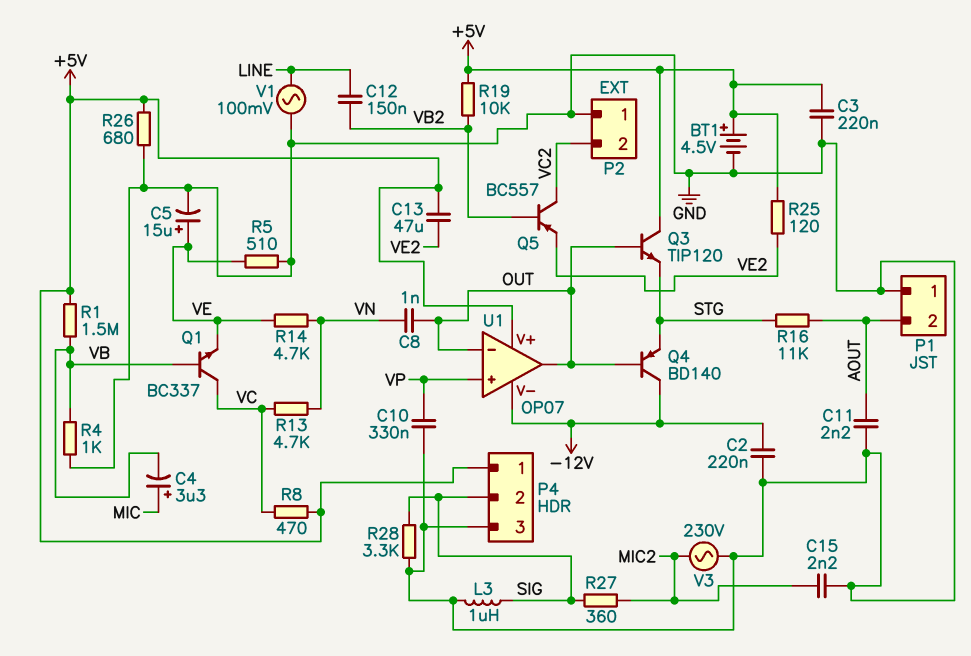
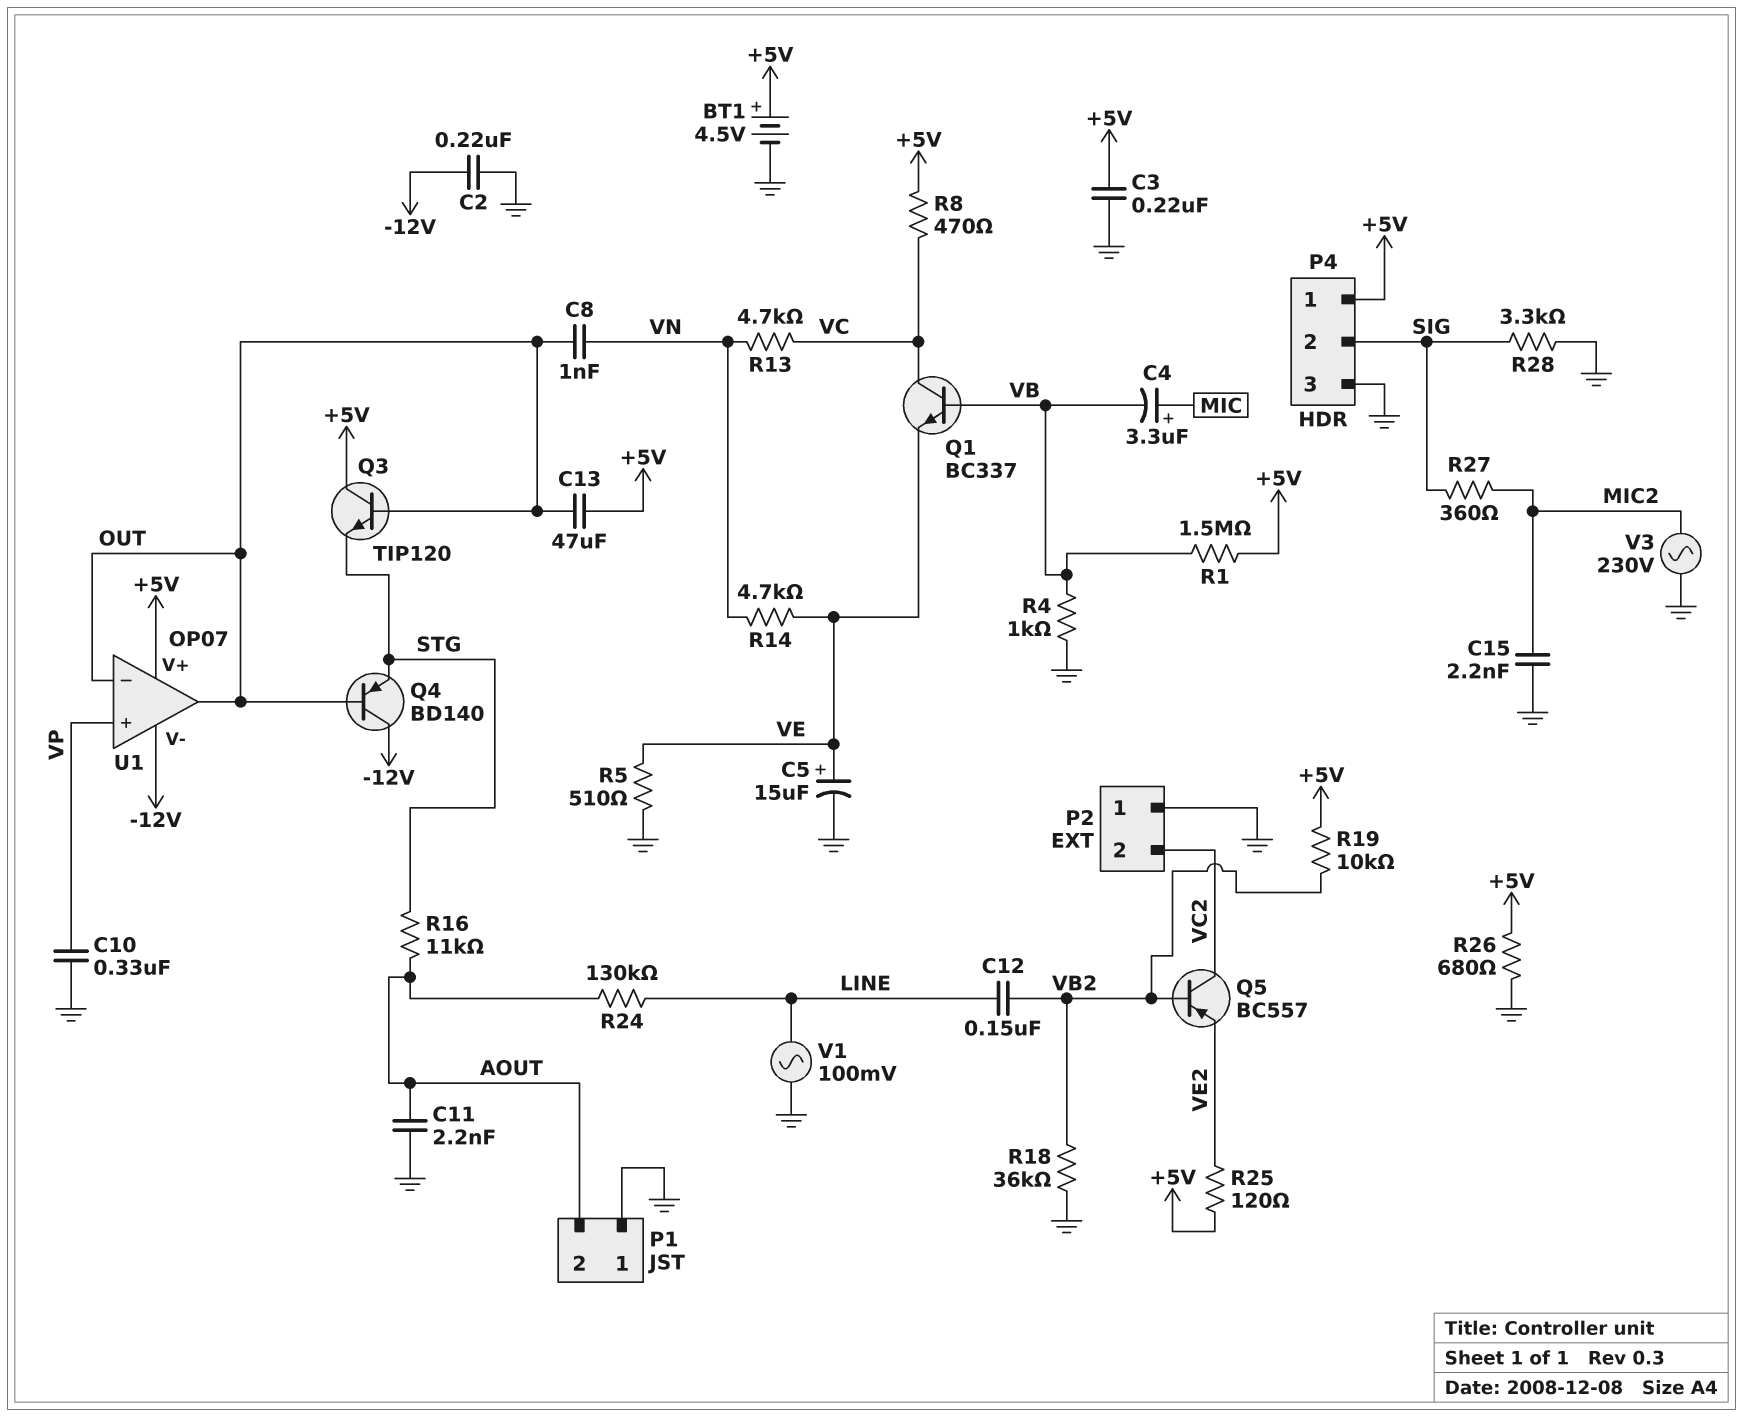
C13: 47uF (+5V, VE2) -> 47uF (+5V, OUT)
L3: 1uH (GND, SIG) -> none
R18: none -> 36k (GND, VB2)
R24: none -> 130k (AOUT, LINE)

